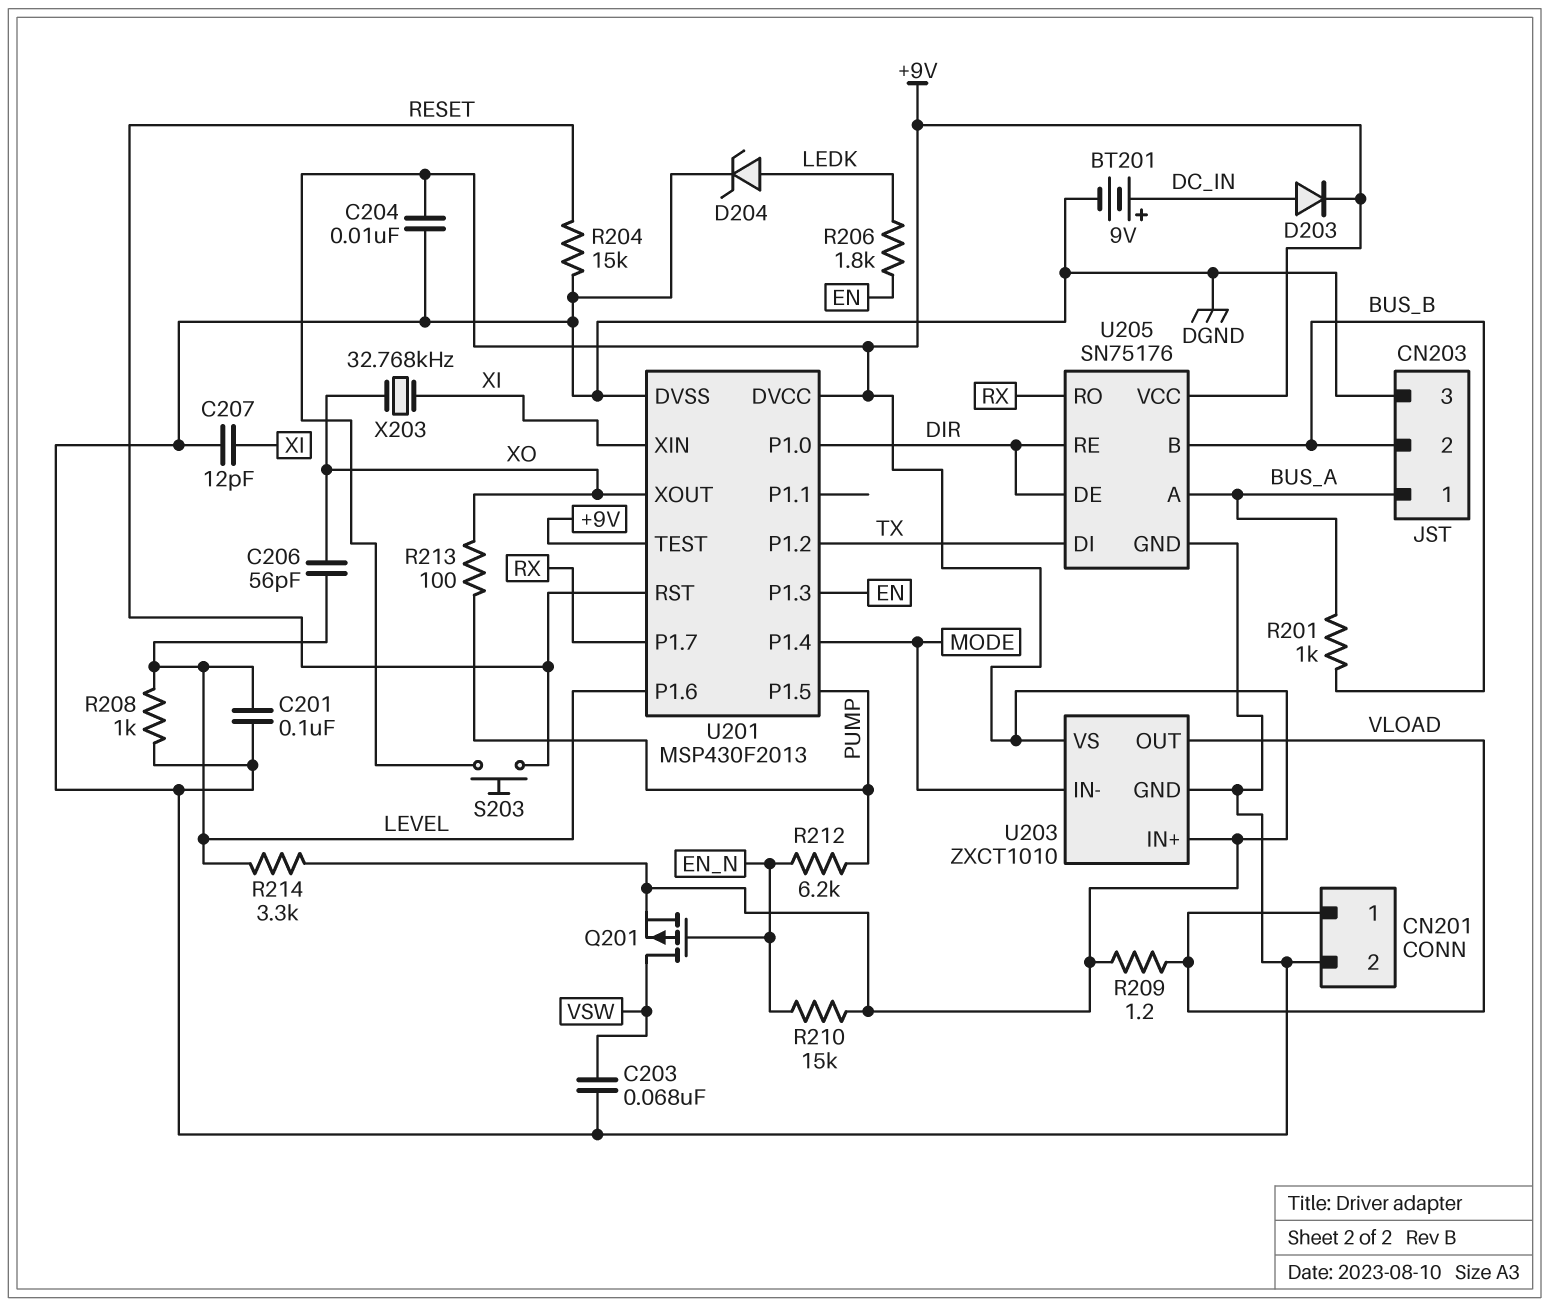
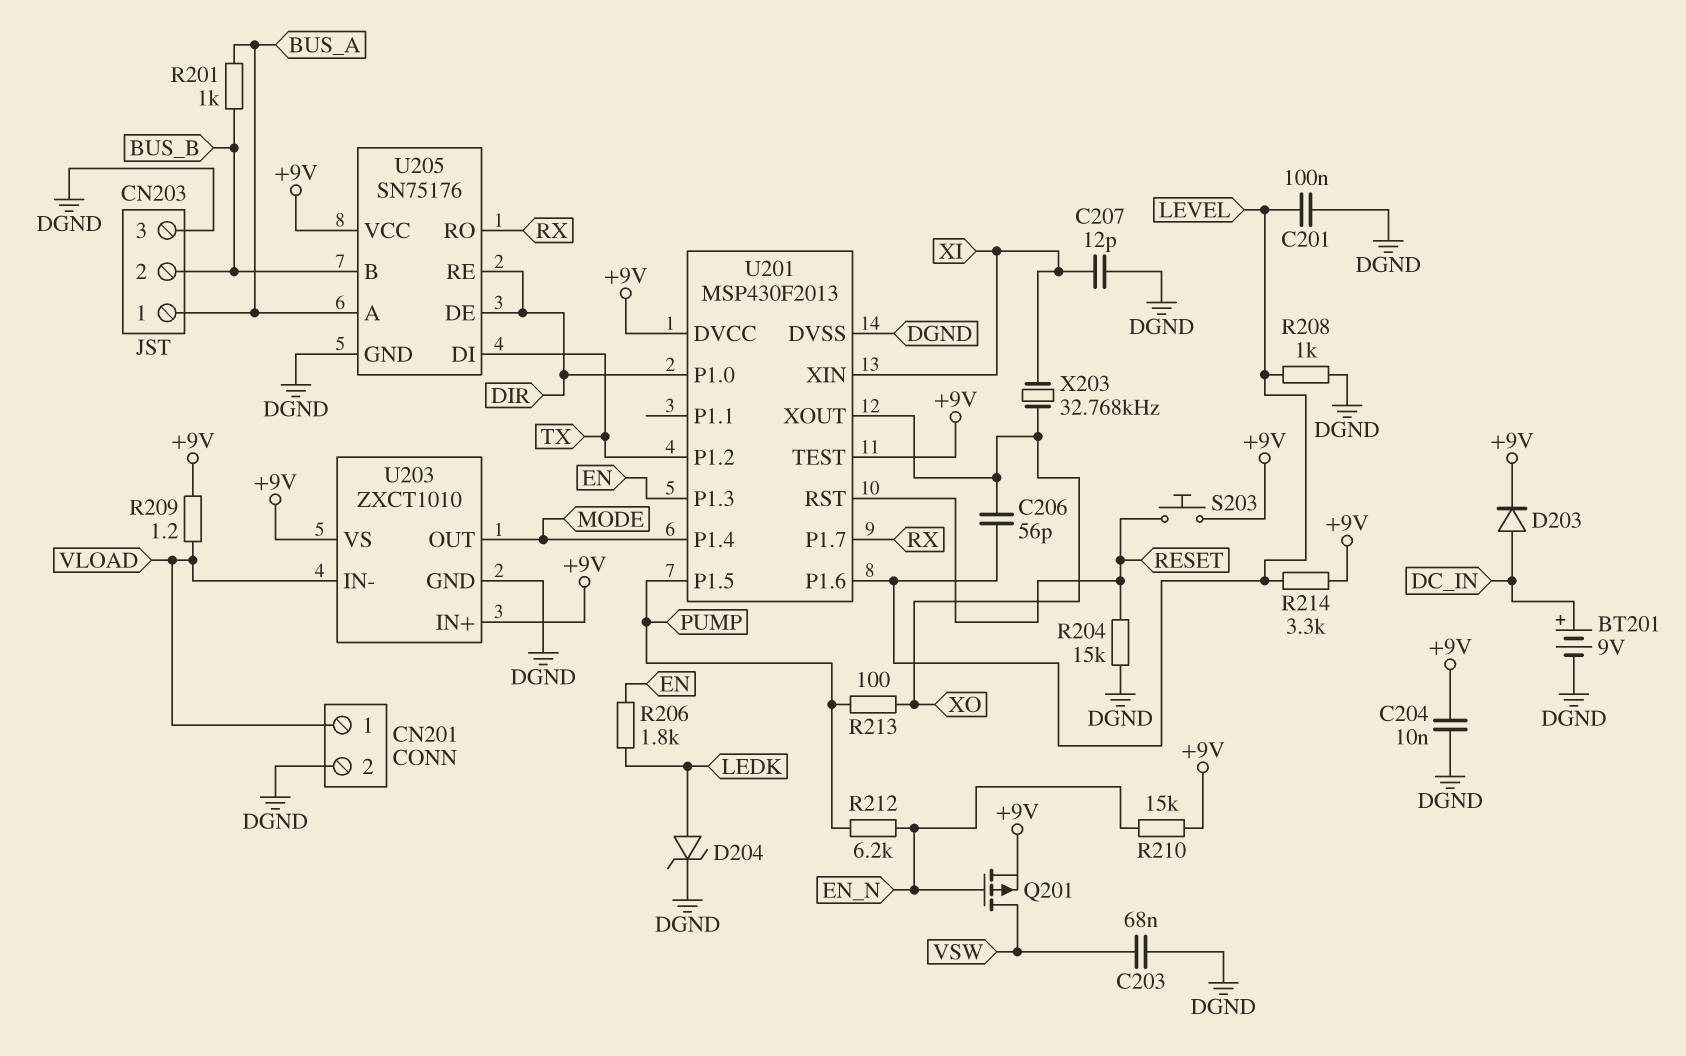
U203 pin IN-: MODE -> VLOAD
U203 pin OUT: VLOAD -> MODE

